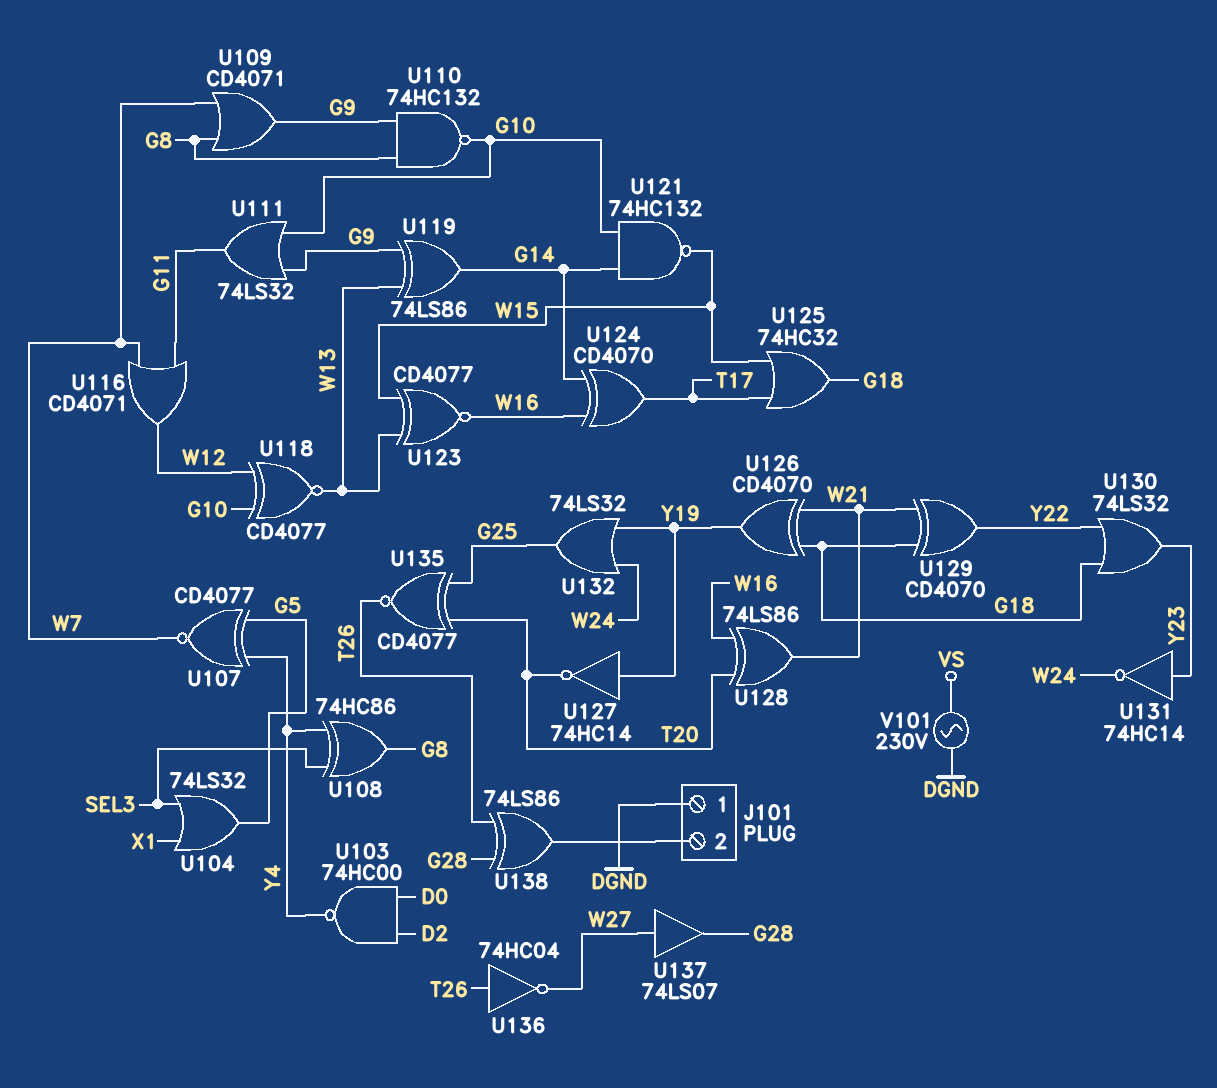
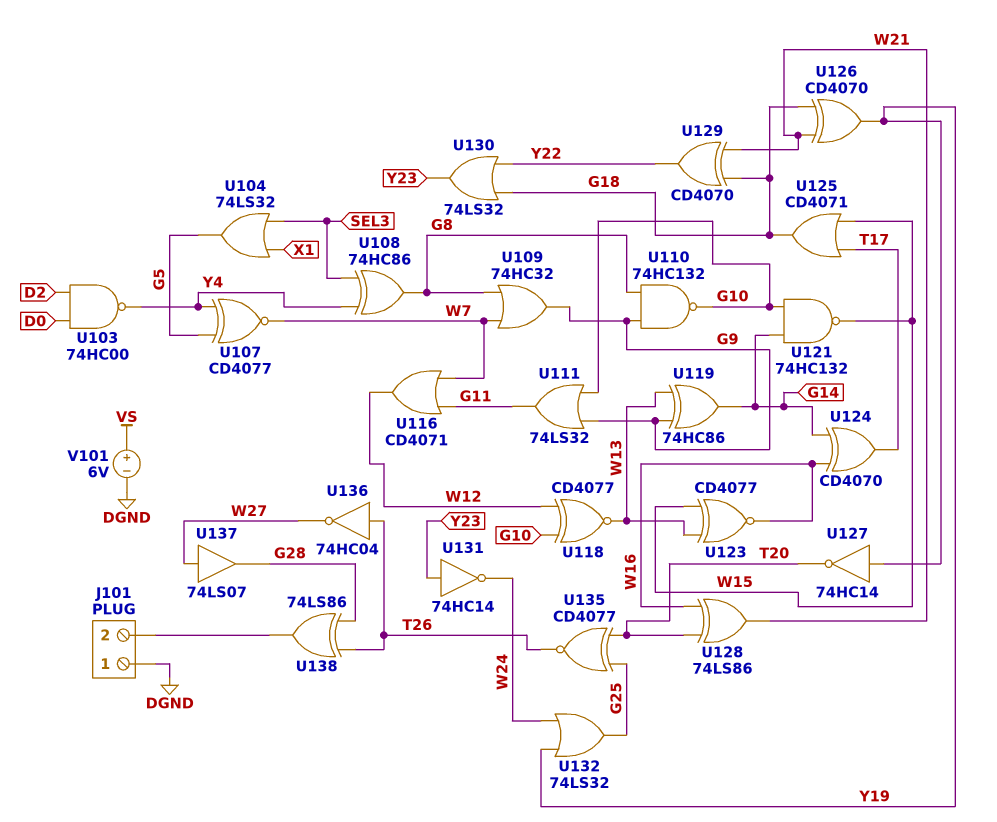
U109: OR CD4071 (in G8, in W7, out G9) -> OR 74HC32 (in G8, in W7, out G9)
U119: XOR 74LS86 (in G9, in W13, out G14) -> XOR 74HC86 (in G9, in W13, out G14)
U125: OR 74HC32 (in T17, in W15, out G18) -> OR CD4071 (in T17, in W15, out G18)
V101: AC 230V (DGND, VS) -> 6V (plus VS, minus DGND)

